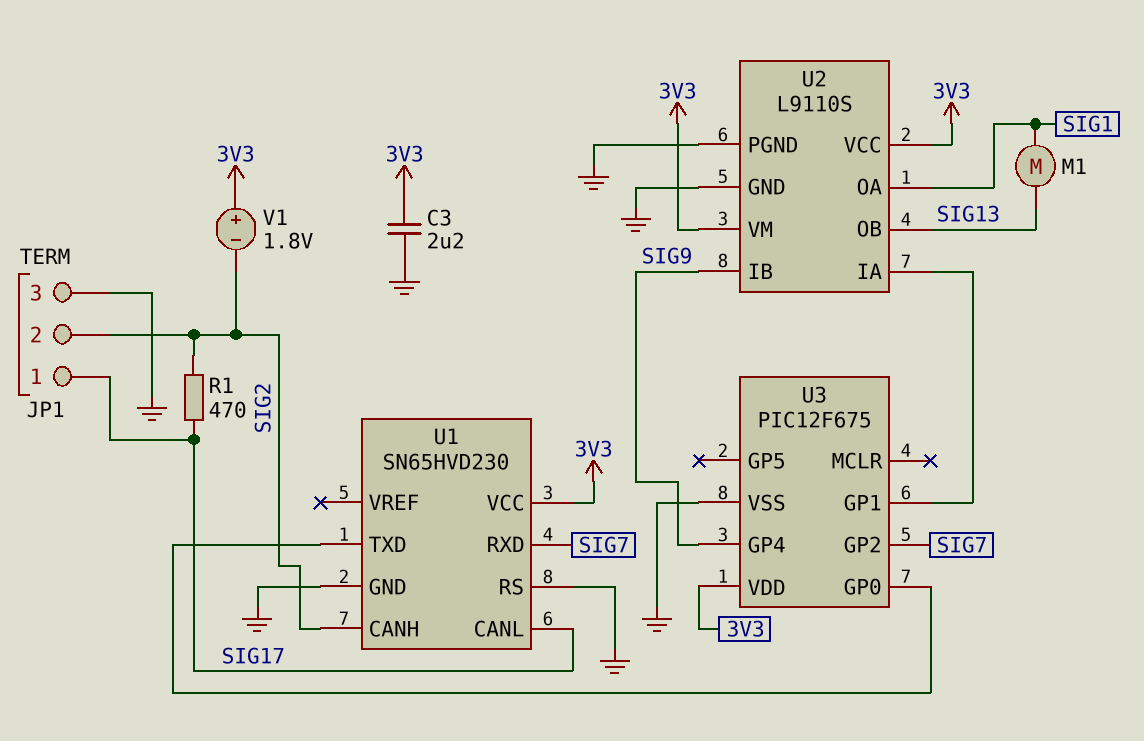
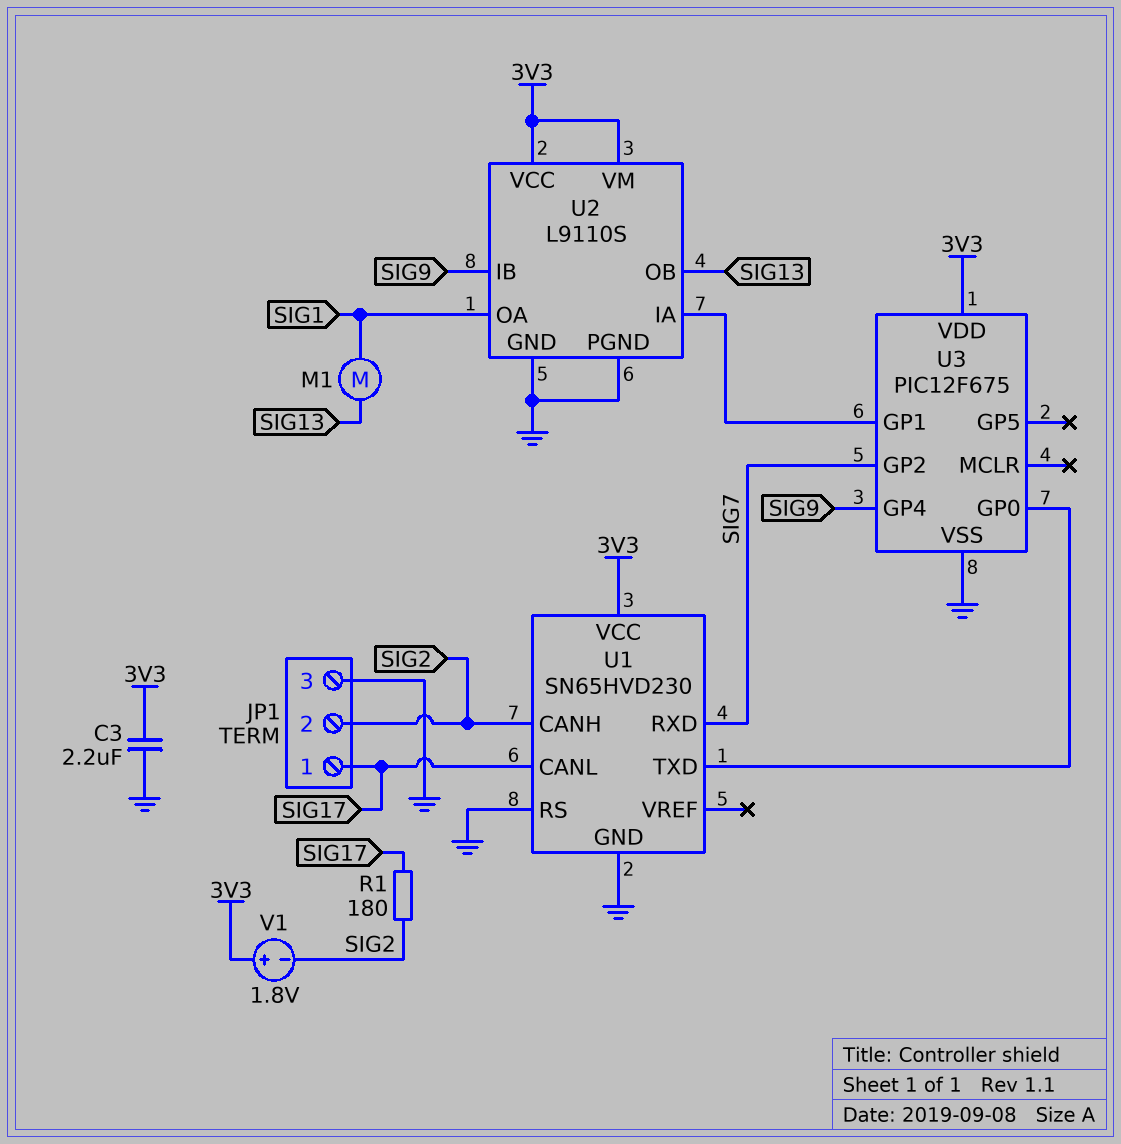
R1: 470 (SIG2, SIG17) -> 180 (SIG2, SIG17)

